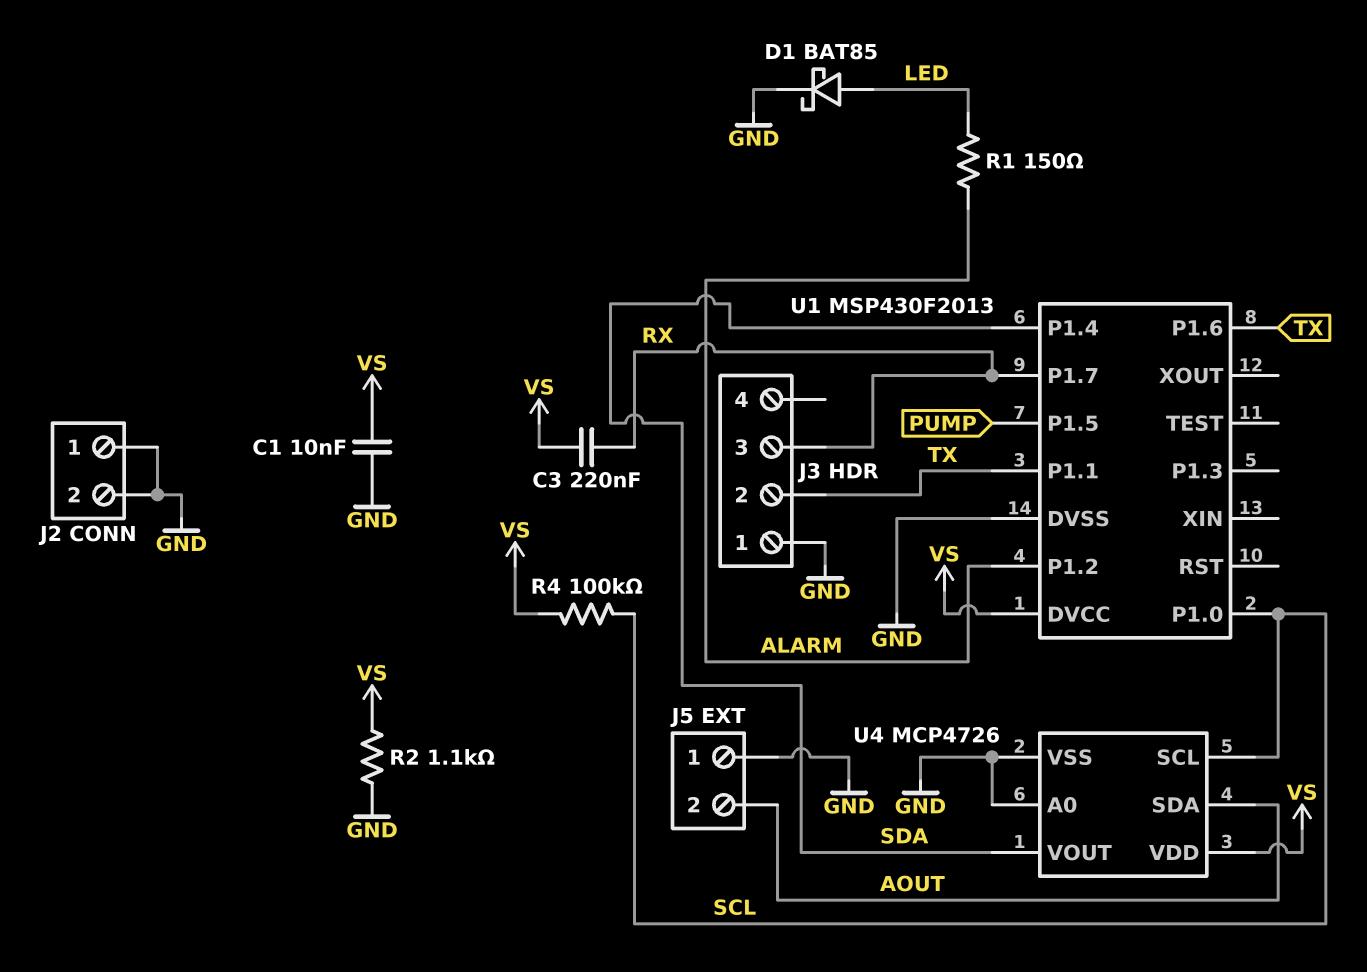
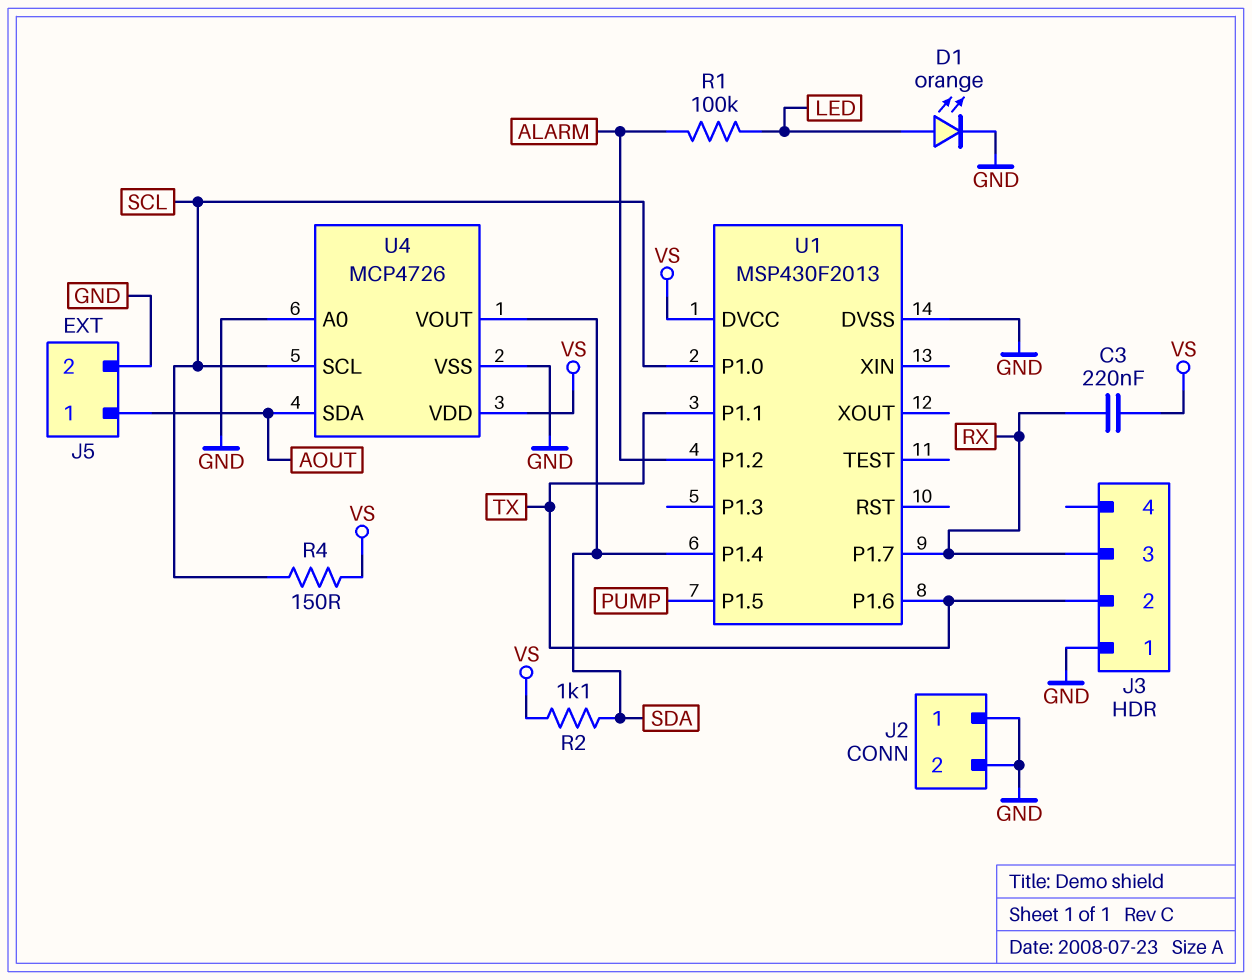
C1: 10nF (GND, VS) -> none
D1: schottky BAT85 (A LED, K GND) -> LED orange (A LED, K GND)
J5 pin 1: GND -> AOUT
J5 pin 2: AOUT -> GND
R1: 150 (ALARM, LED) -> 100k (ALARM, LED)
R2: 1.1k (GND, VS) -> 1.1k (SDA, VS)
R4: 100k (SCL, VS) -> 150 (SCL, VS)

